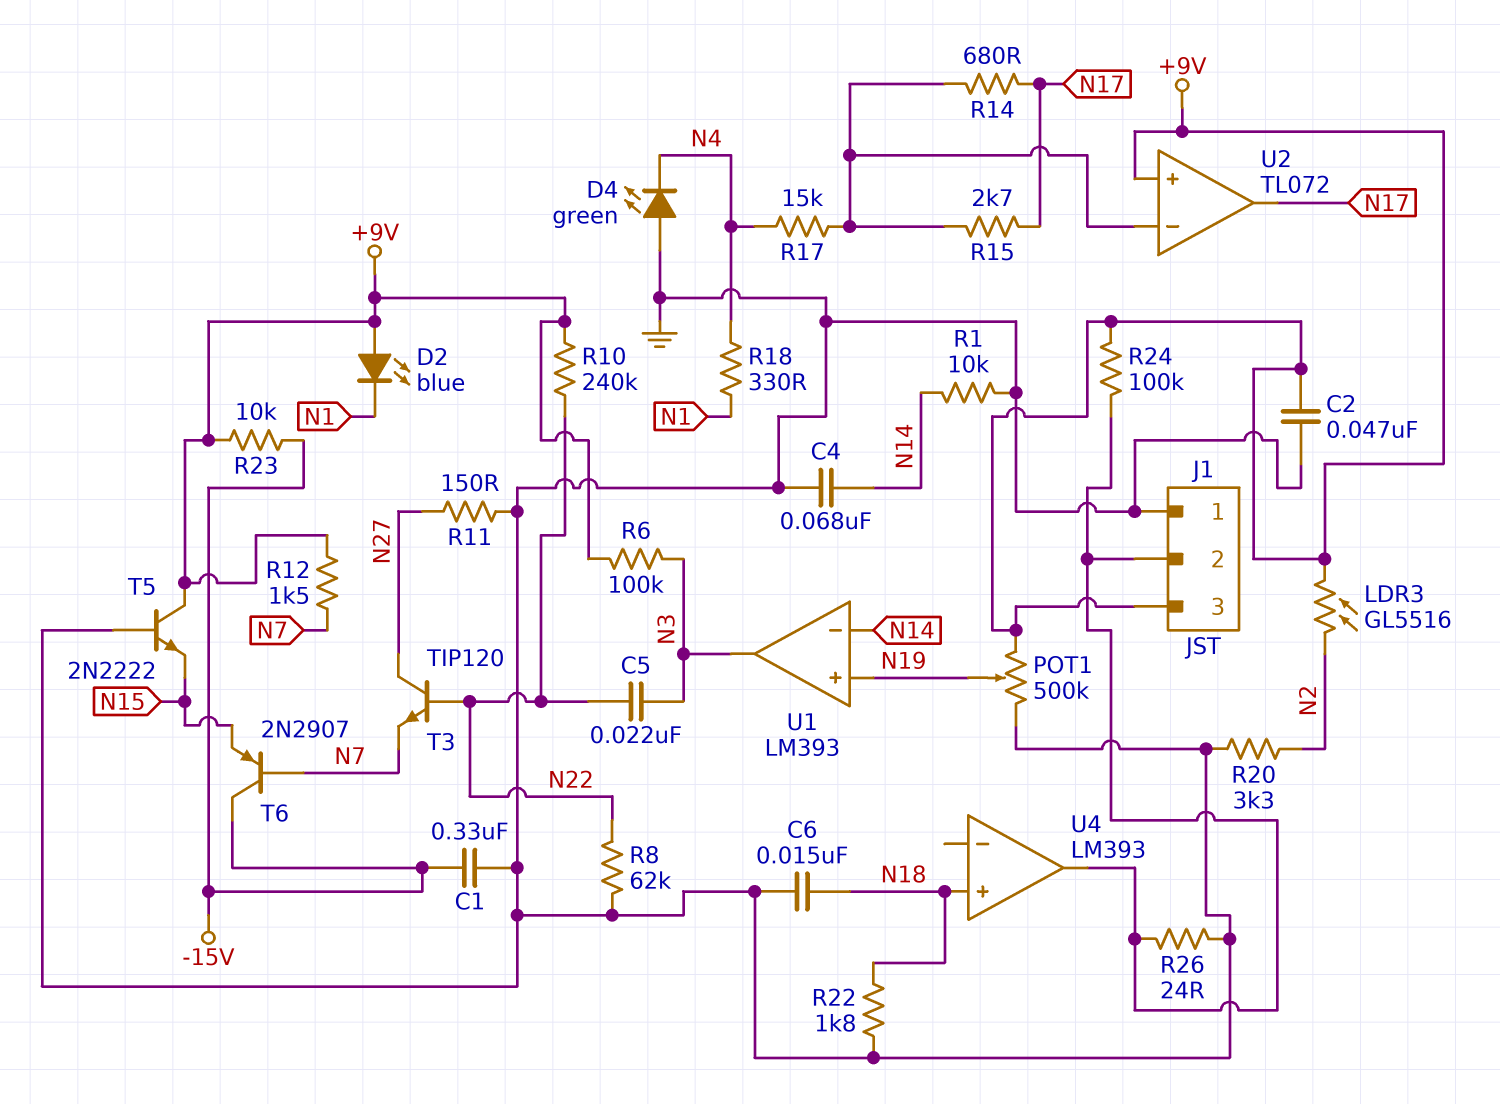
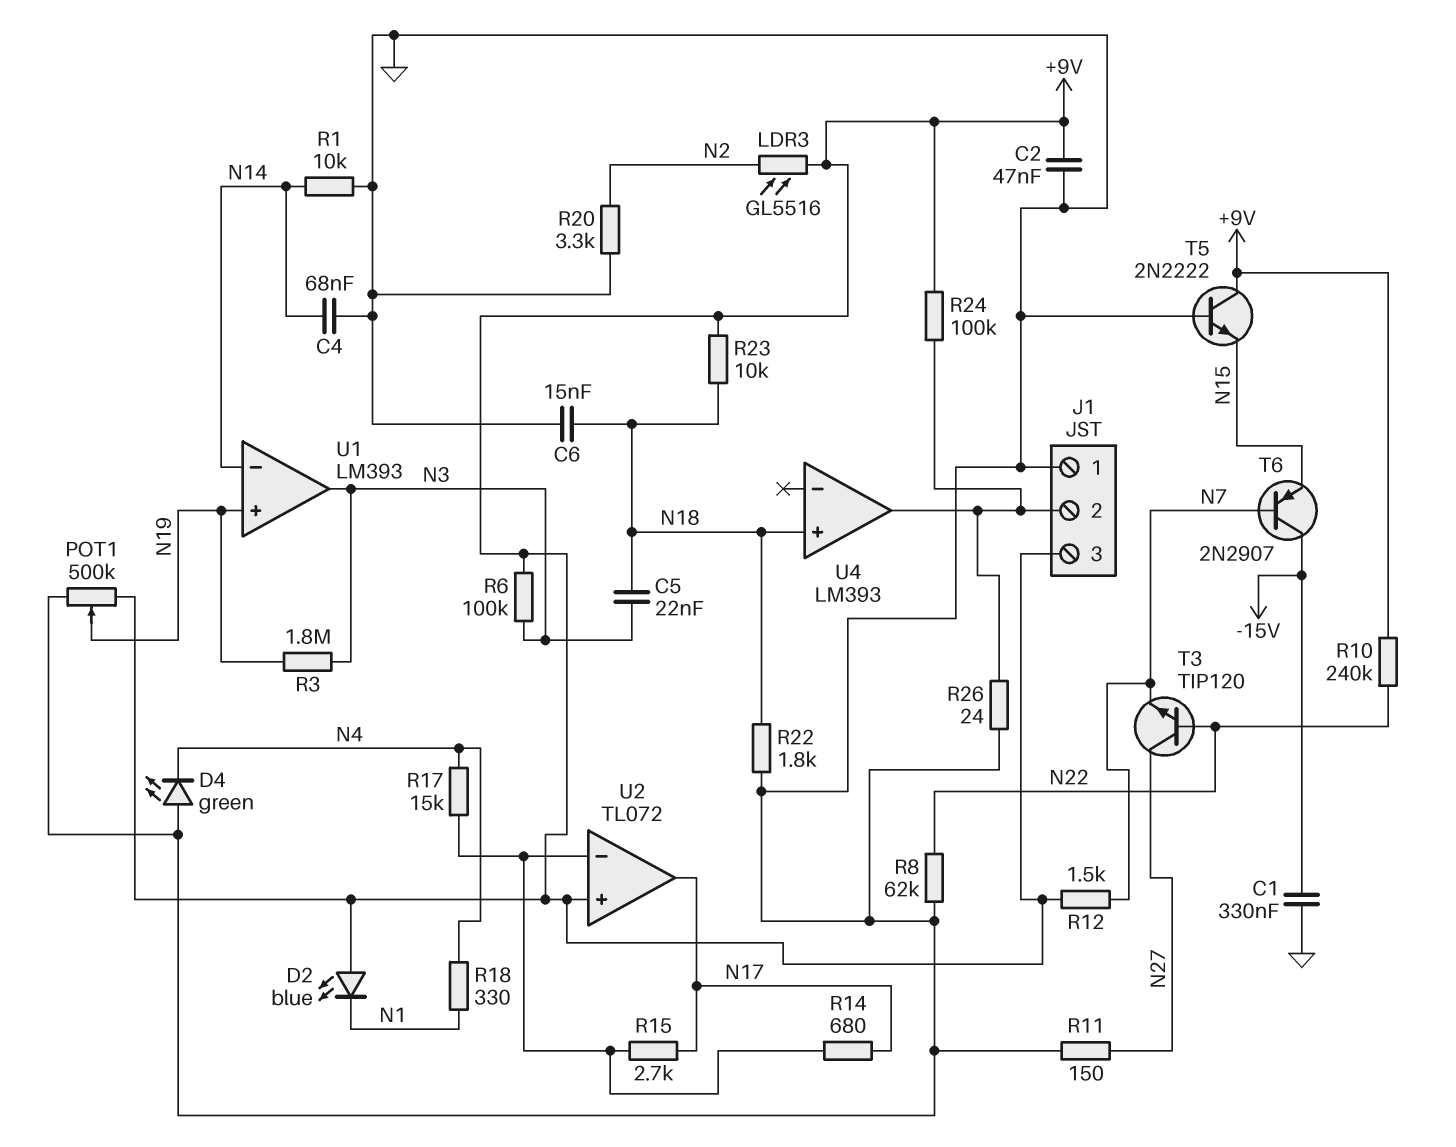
C5: 22nF (N3, N22) -> 22nF (N3, N18)
R3: none -> 1.8M (N3, N19)
R23: 10k (+9V, -15V) -> 10k (+9V, N18)

